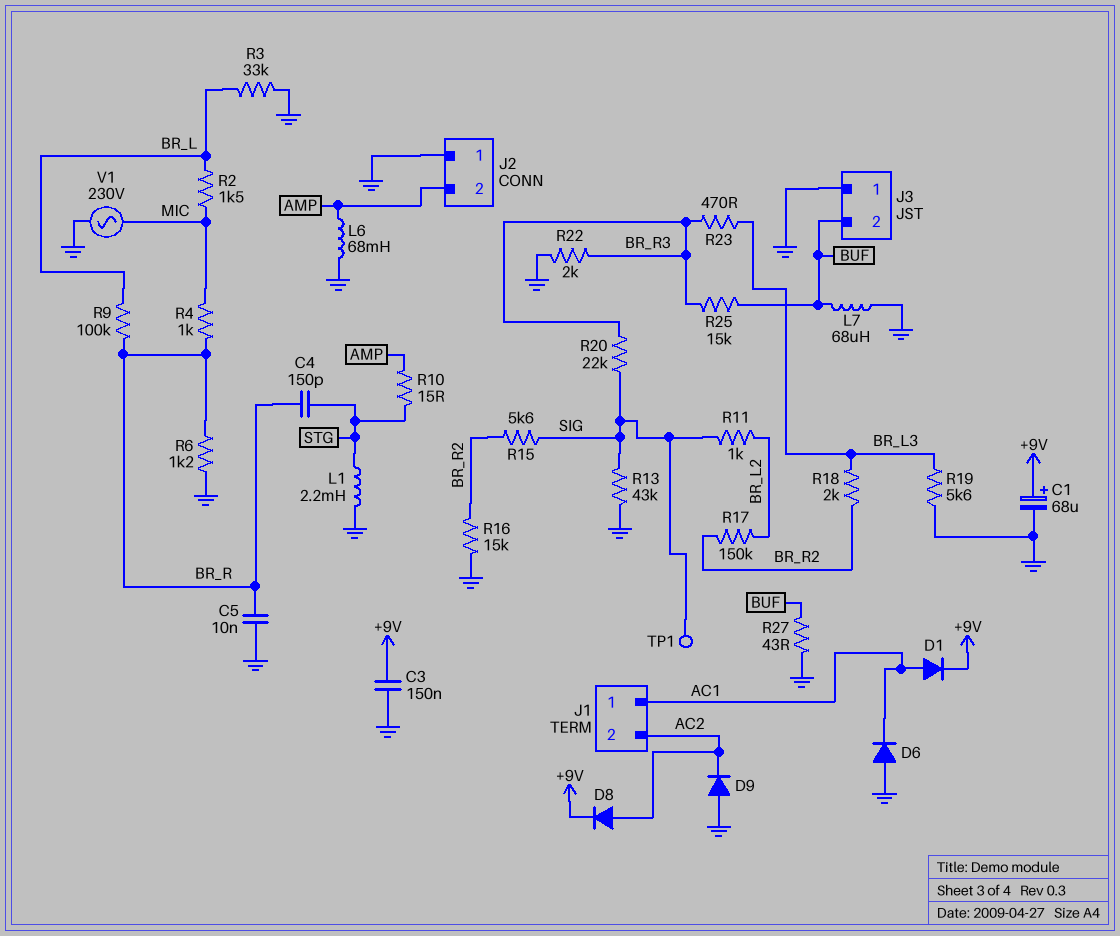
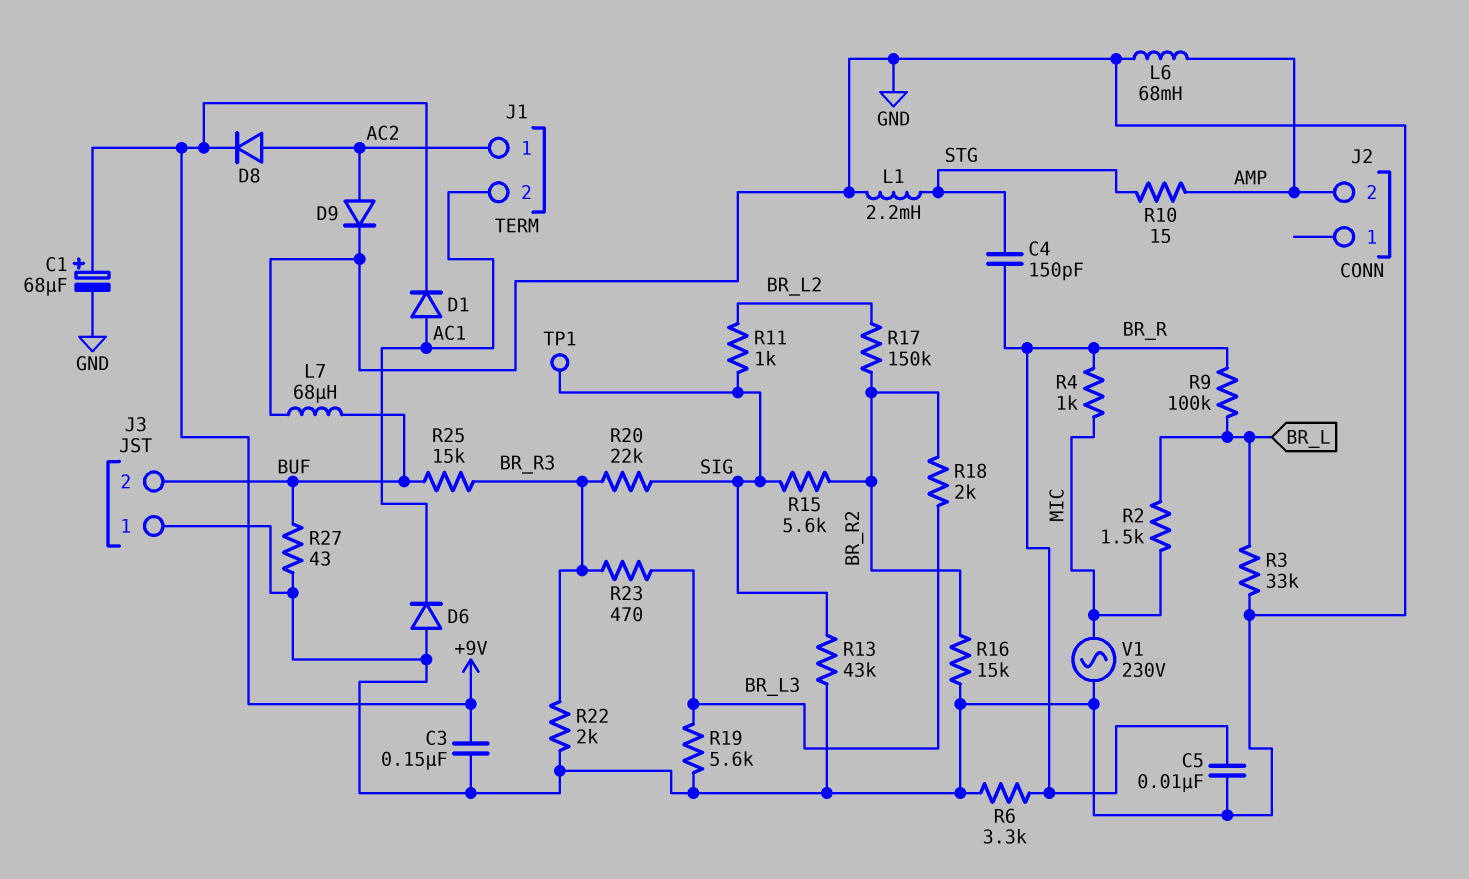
D9: diode (A GND, K AC2) -> diode (A AC2, K GND)
J1 pin 1: AC1 -> AC2
J1 pin 2: AC2 -> AC1
J2 pin 1: GND -> none
R6: 1.2k (BR_R, GND) -> 3.3k (BR_R, GND)

